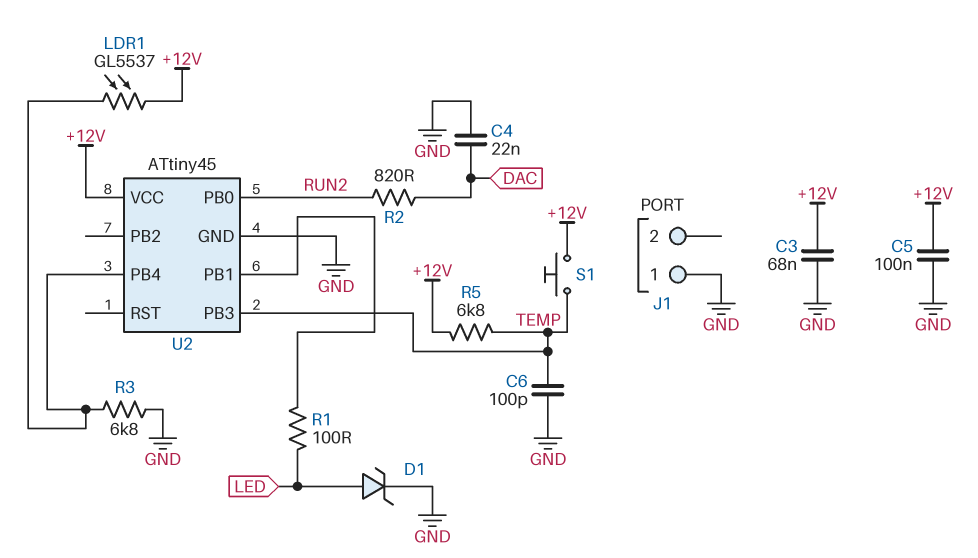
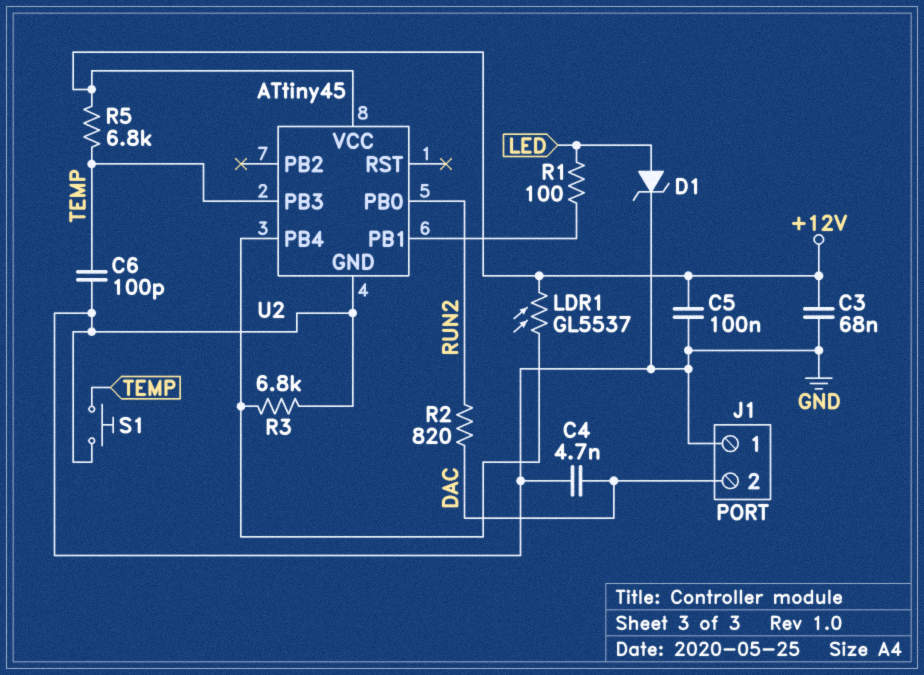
C4: 22nF (DAC, GND) -> 4.7nF (DAC, GND)
J1 pin 2: none -> DAC
S1: button (+12V, TEMP) -> button (GND, TEMP)

